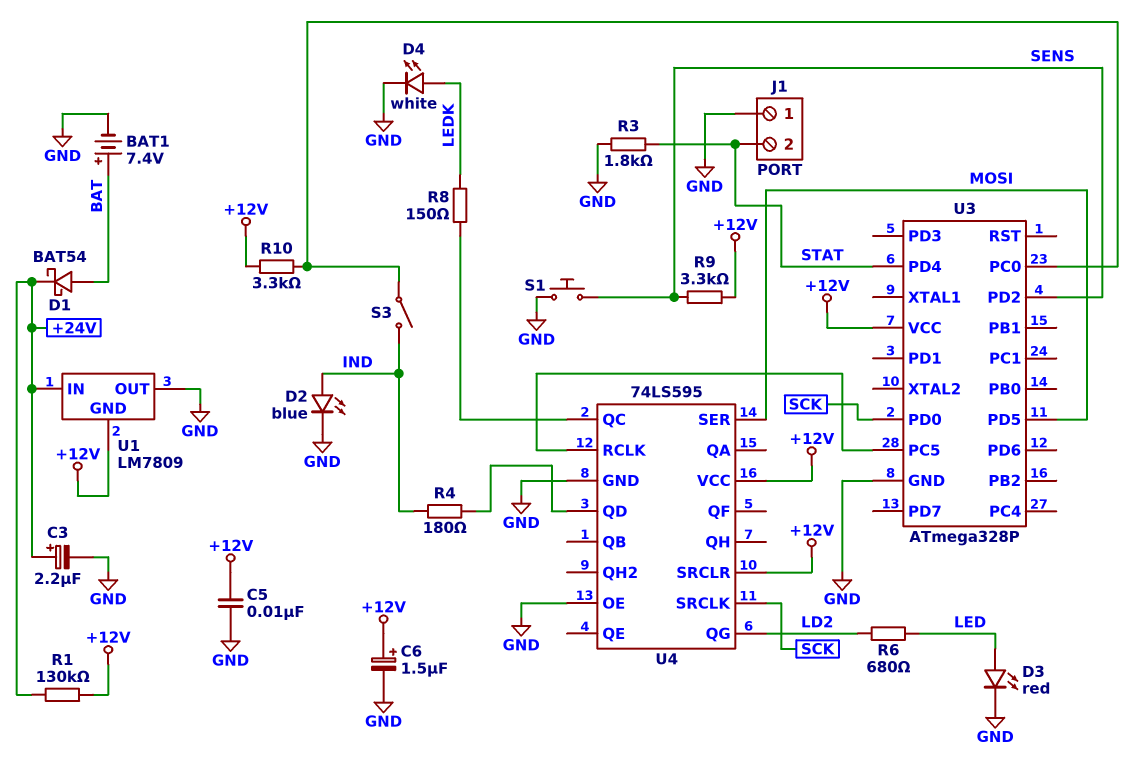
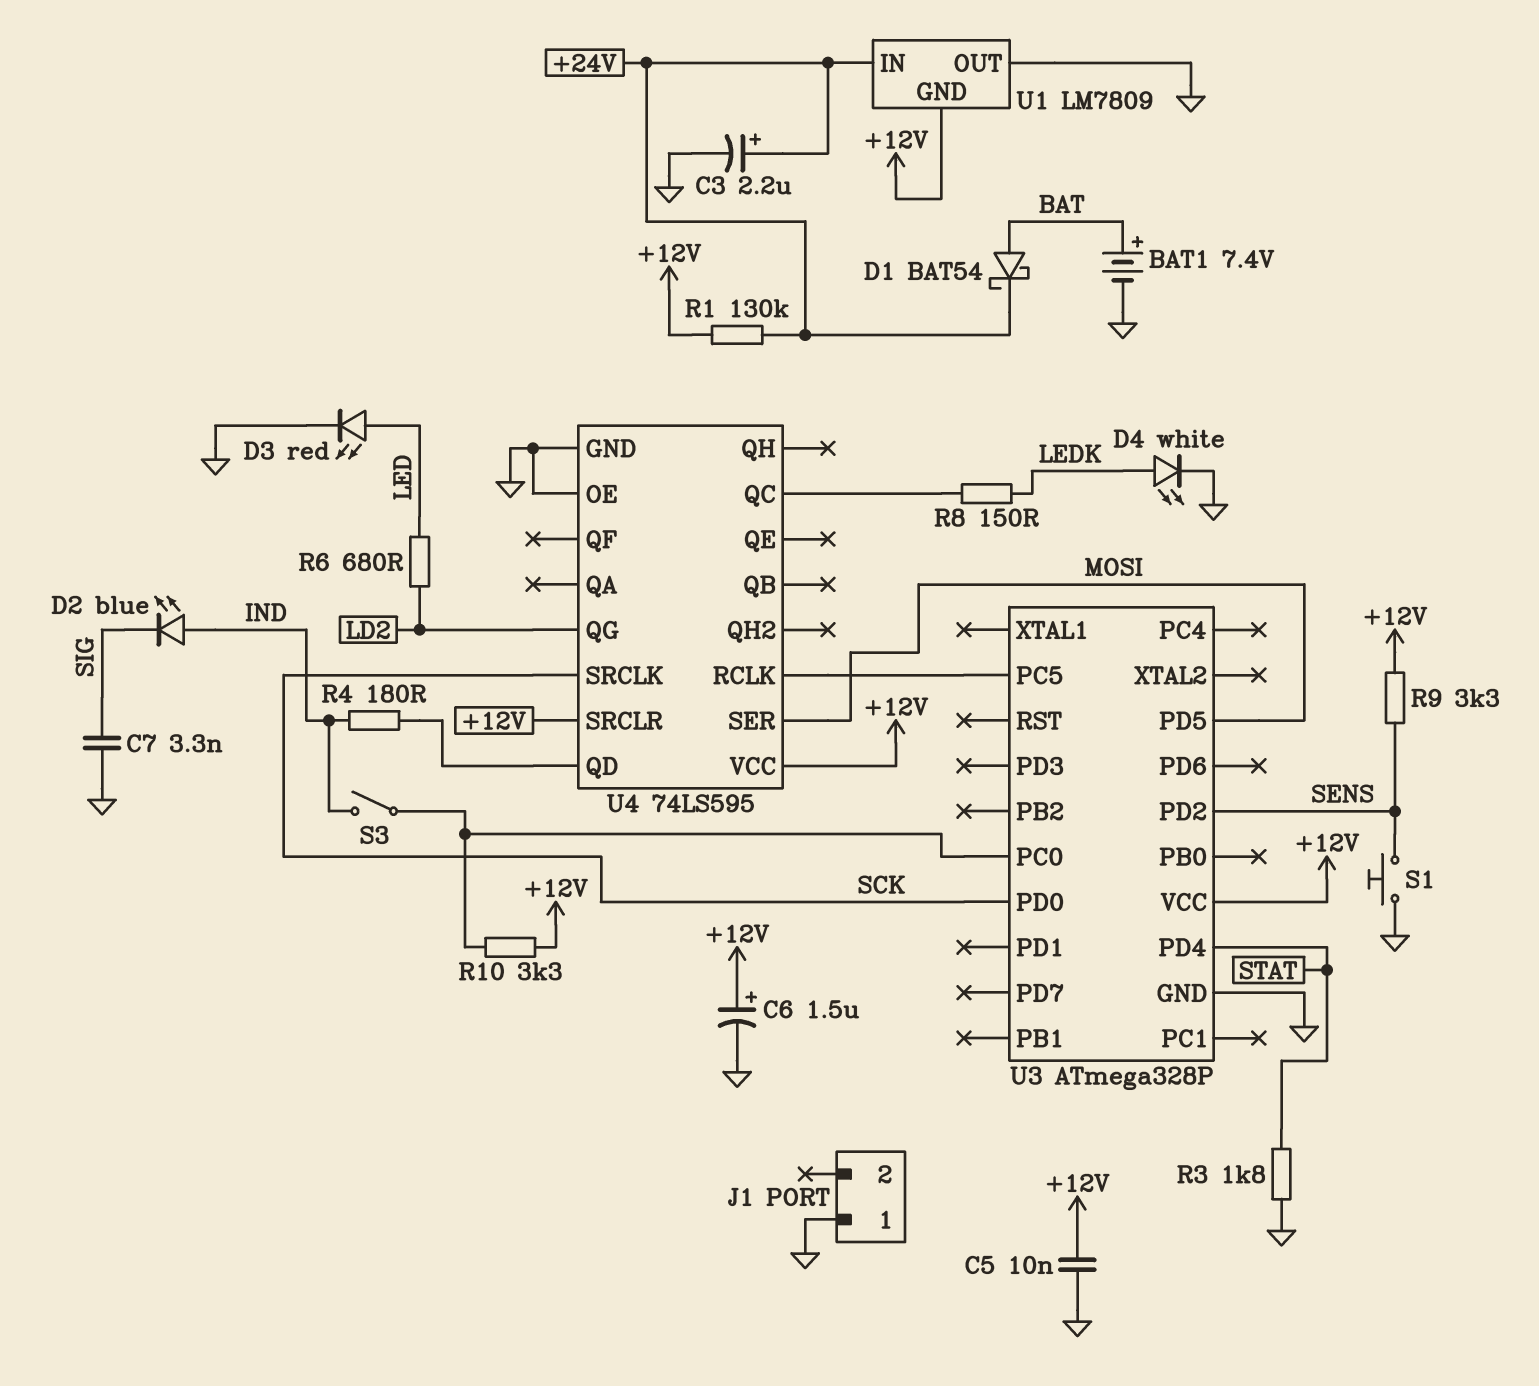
C7: none -> 3.3nF (GND, SIG)
D2: LED blue (A IND, K GND) -> LED blue (A IND, K SIG)
J1 pin 2: STAT -> none

